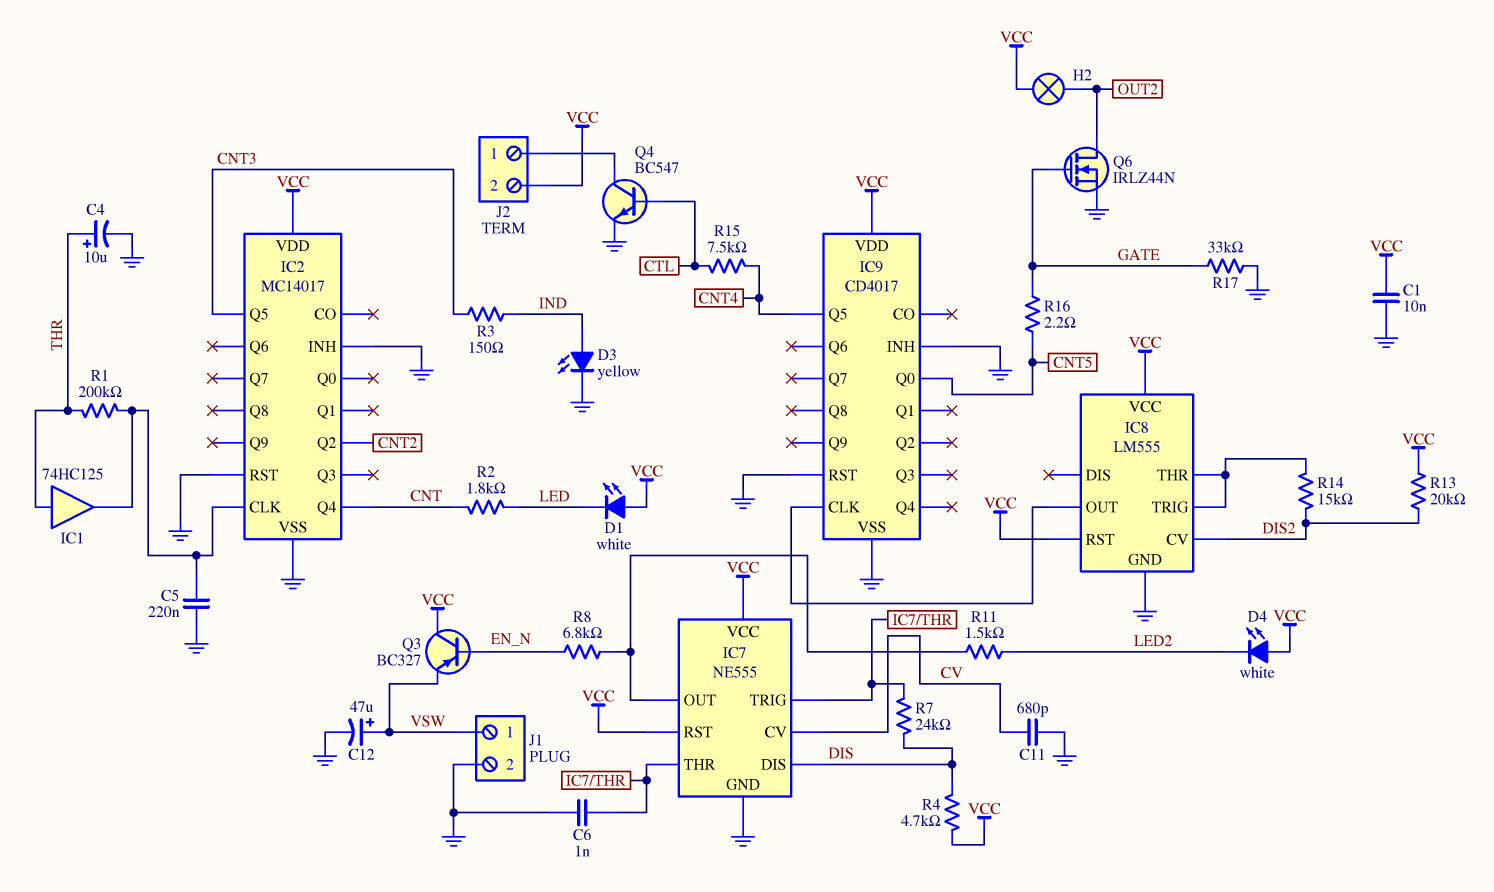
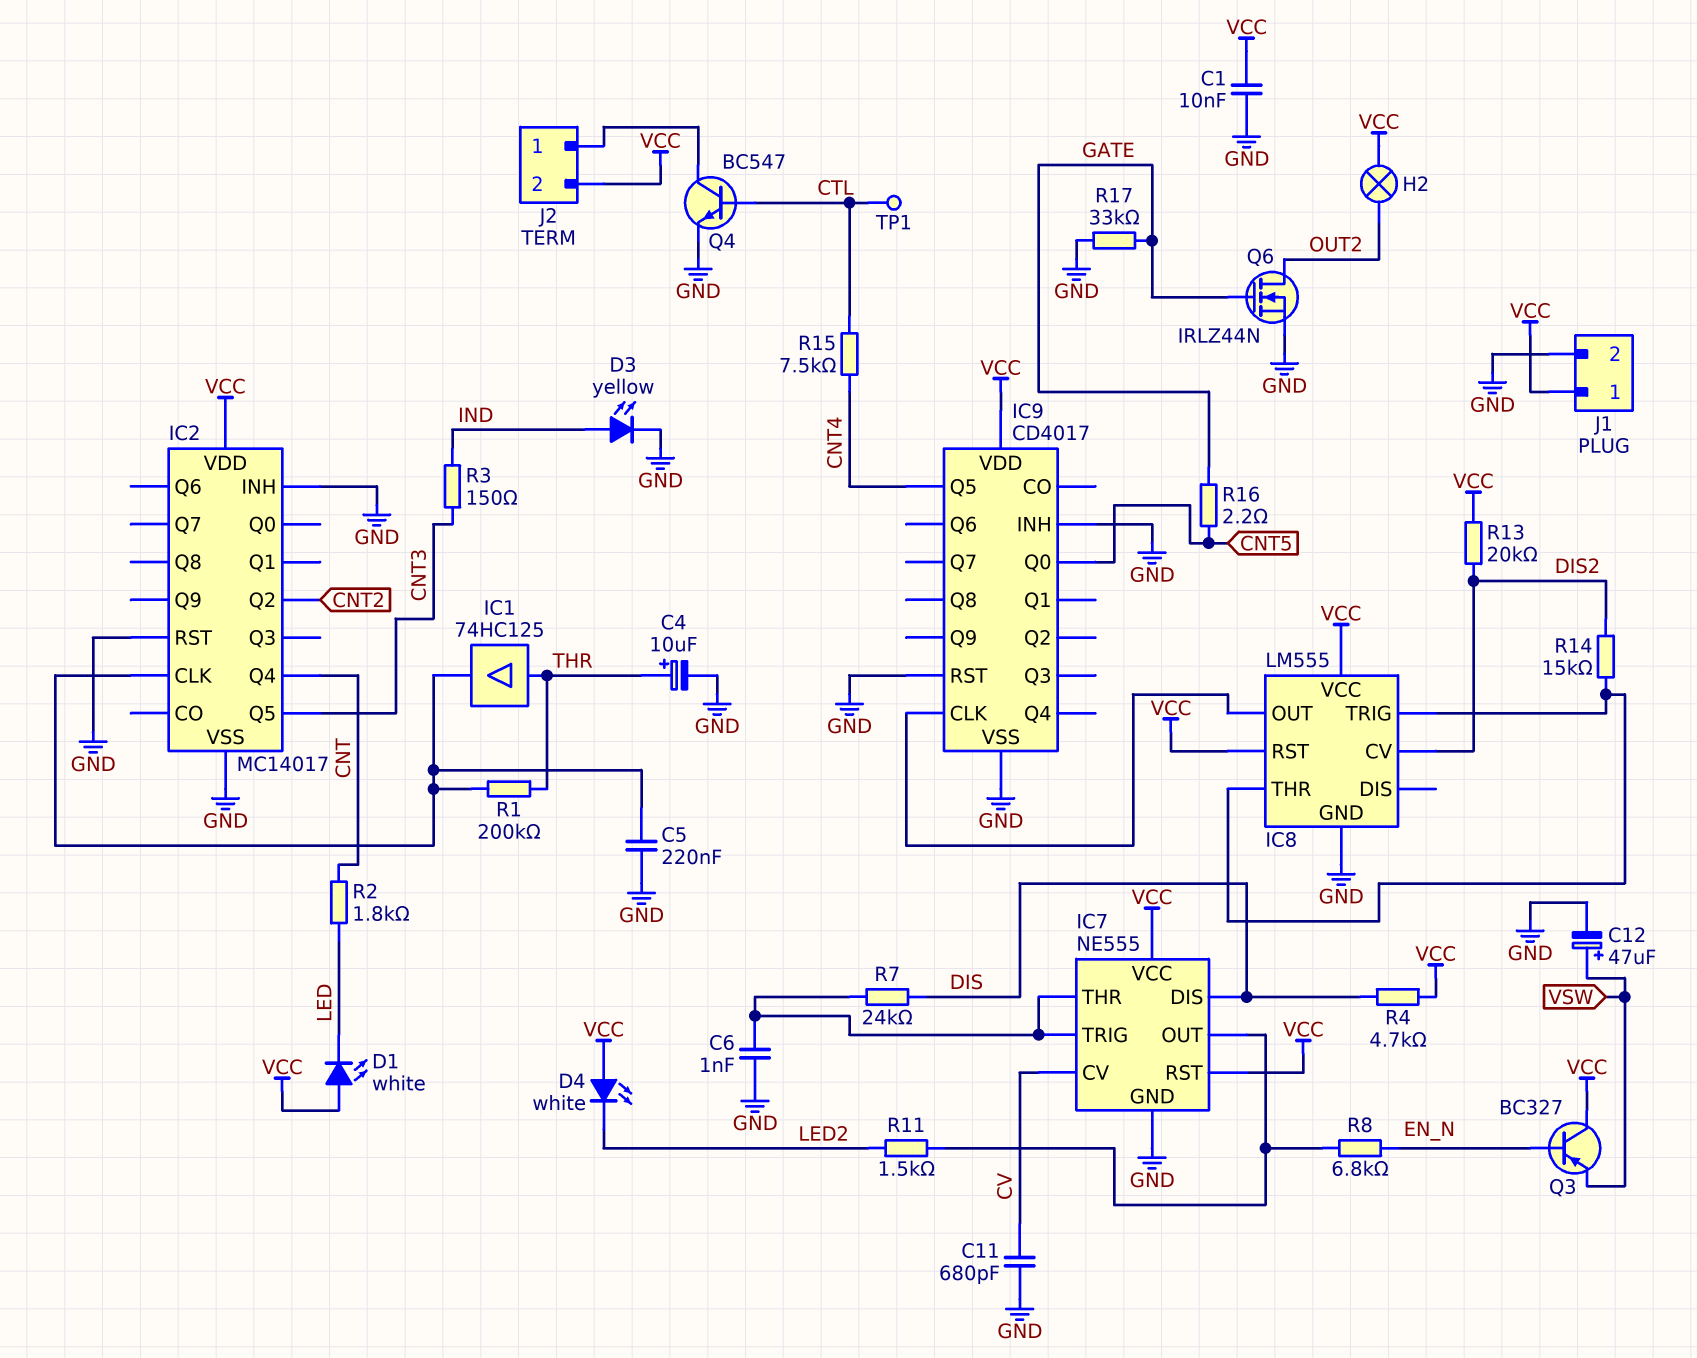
J1 pin 1: VSW -> VCC
TP1: none -> test point (CTL)

